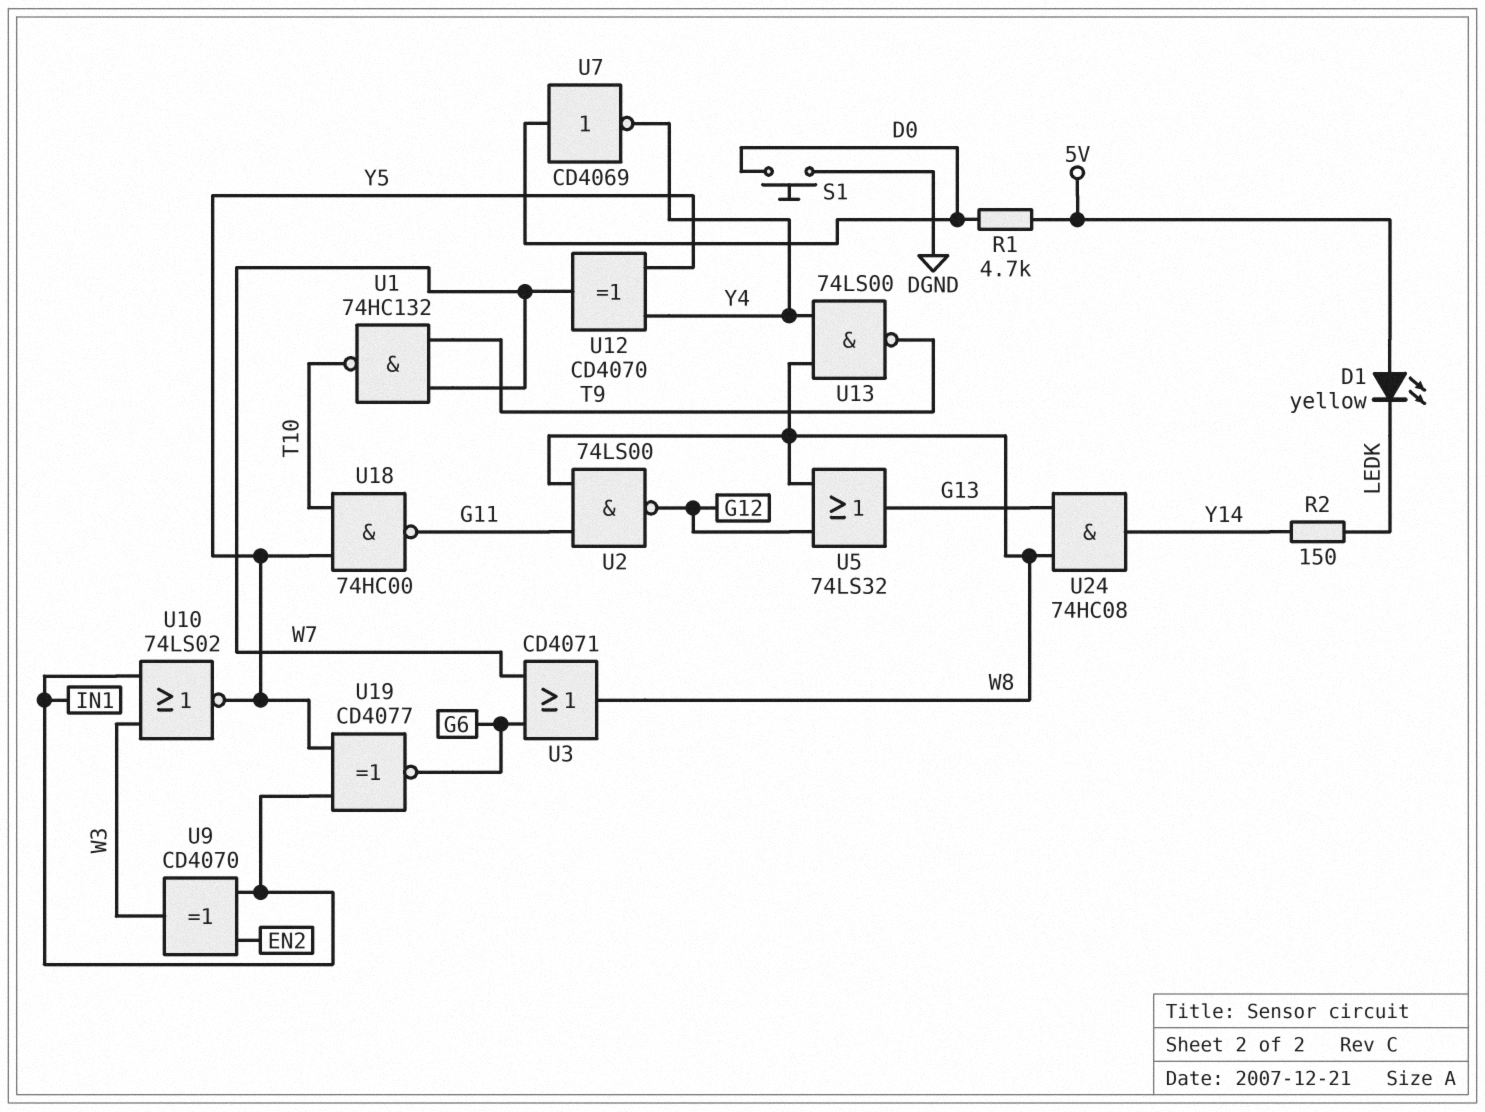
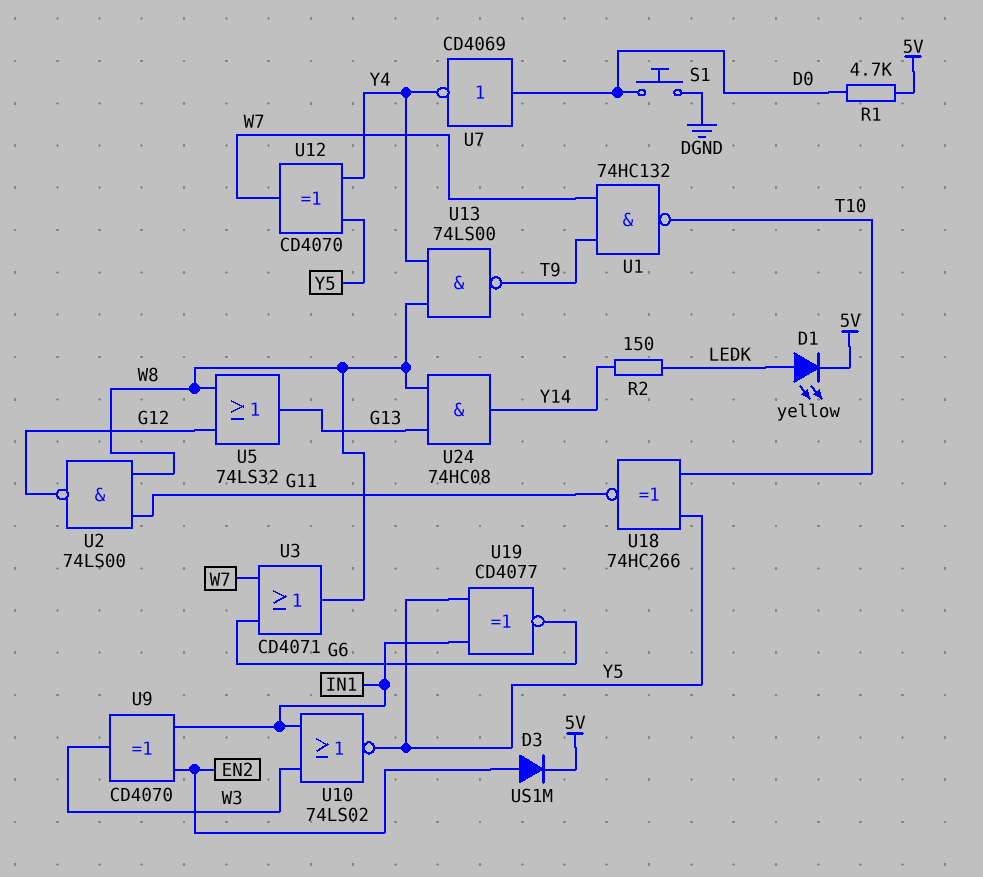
D1: LED yellow (A 5V, K LEDK) -> LED yellow (A LEDK, K 5V)
D3: none -> diode US1M (A EN2, K 5V)
U18: NAND 74HC00 (in T10, in Y5, out G11) -> XNOR 74HC266 (in T10, in Y5, out G11)

